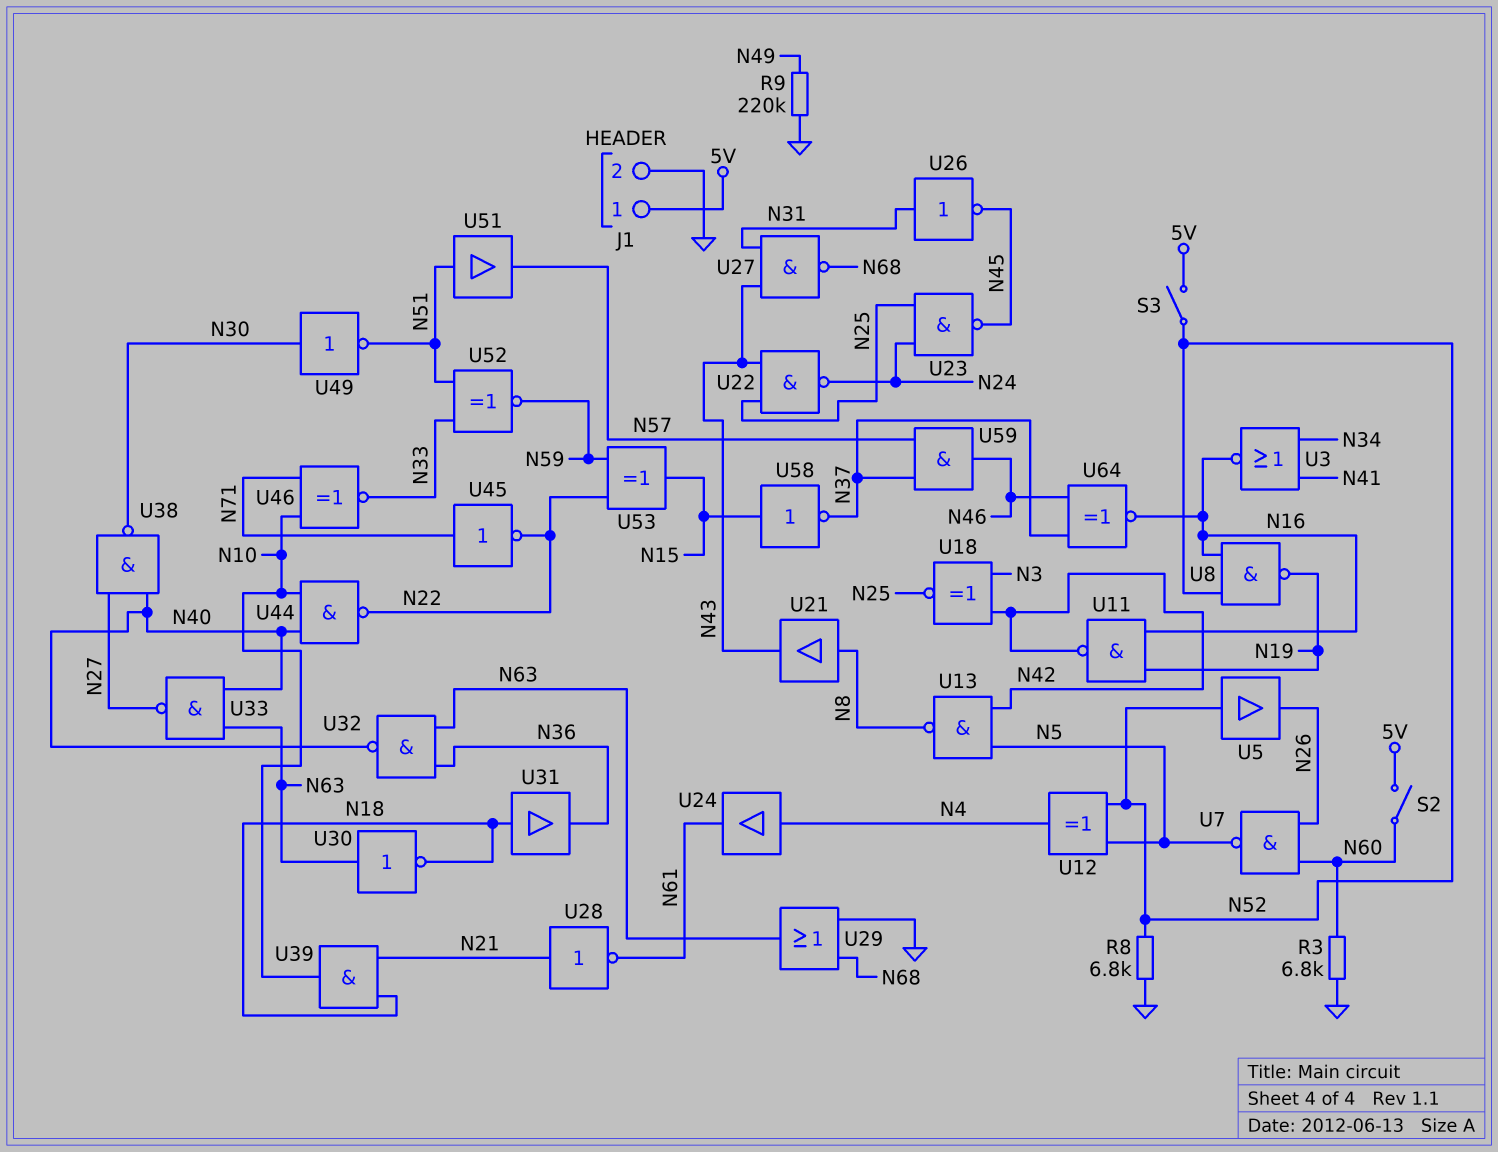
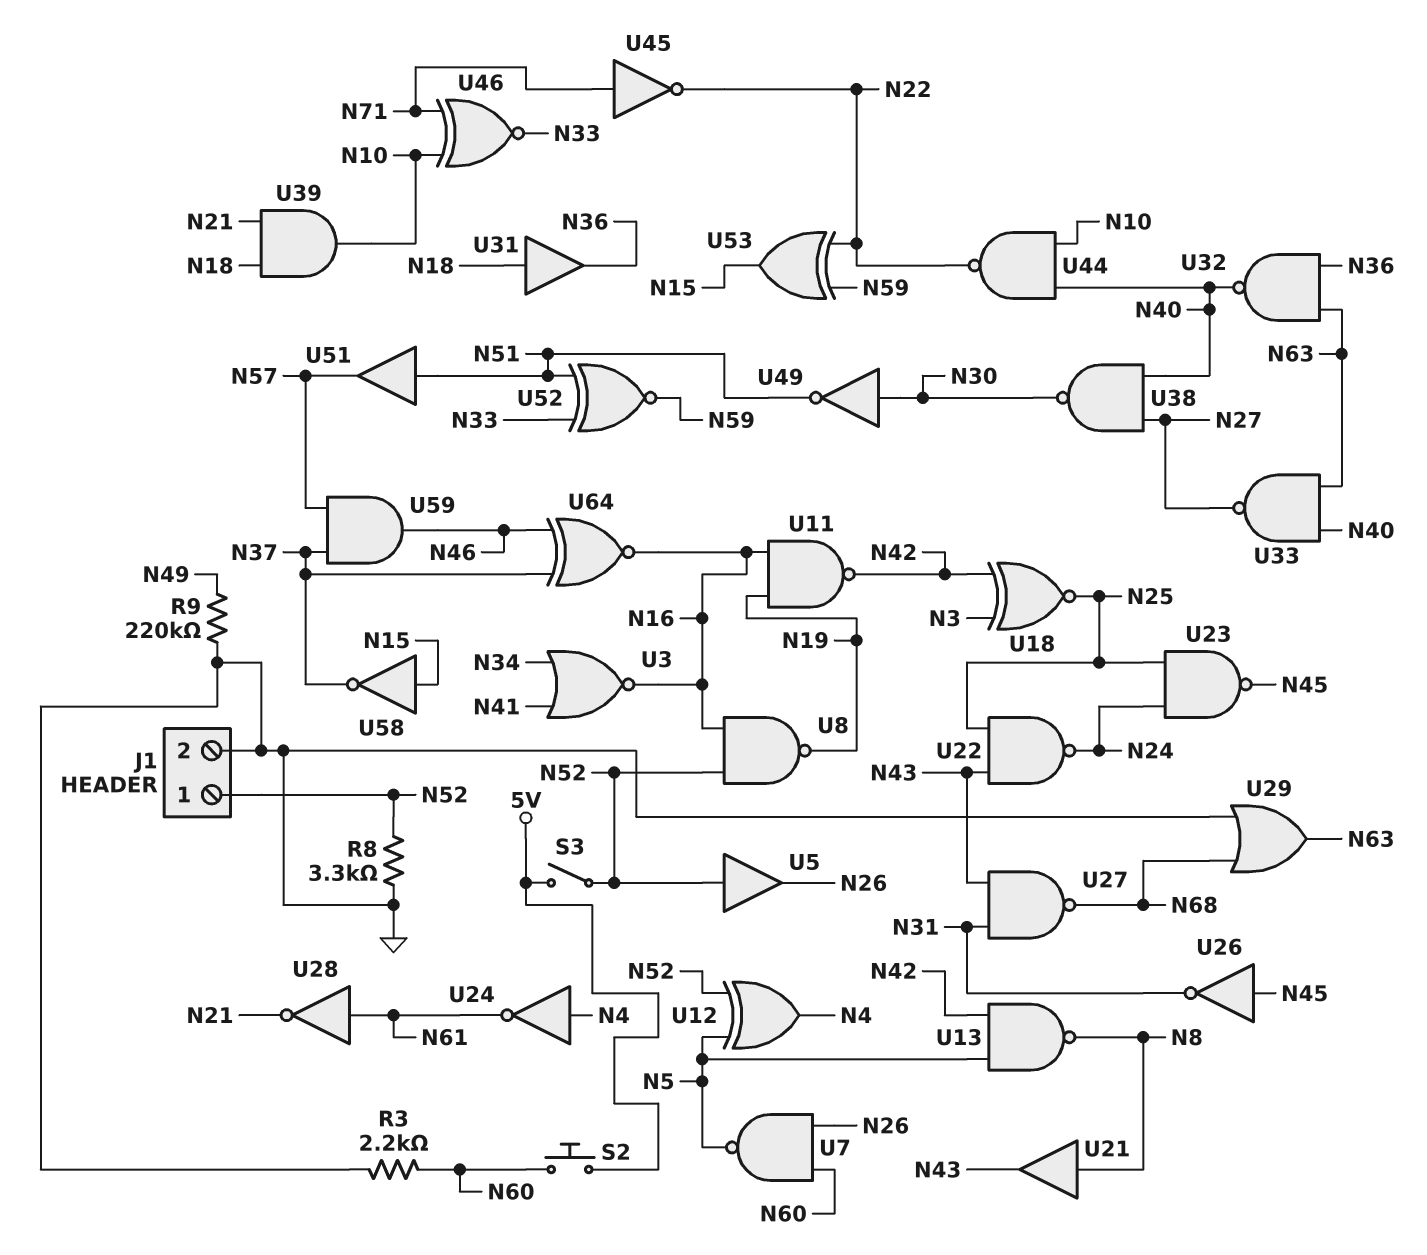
J1 pin 1: 5V -> N52
R3: 6.8k (GND, N60) -> 2.2k (GND, N60)
R8: 6.8k (GND, N52) -> 3.3k (GND, N52)
S2: switch (5V, N60) -> button (5V, N60)
U24: buffer (in N4, out N61) -> NOT (in N4, out N61)
U26: NOT (in N31, out N45) -> NOT (in N45, out N31)
U28: NOT (in N21, out N61) -> NOT (in N61, out N21)
U30: NOT (in N63, out N18) -> none

